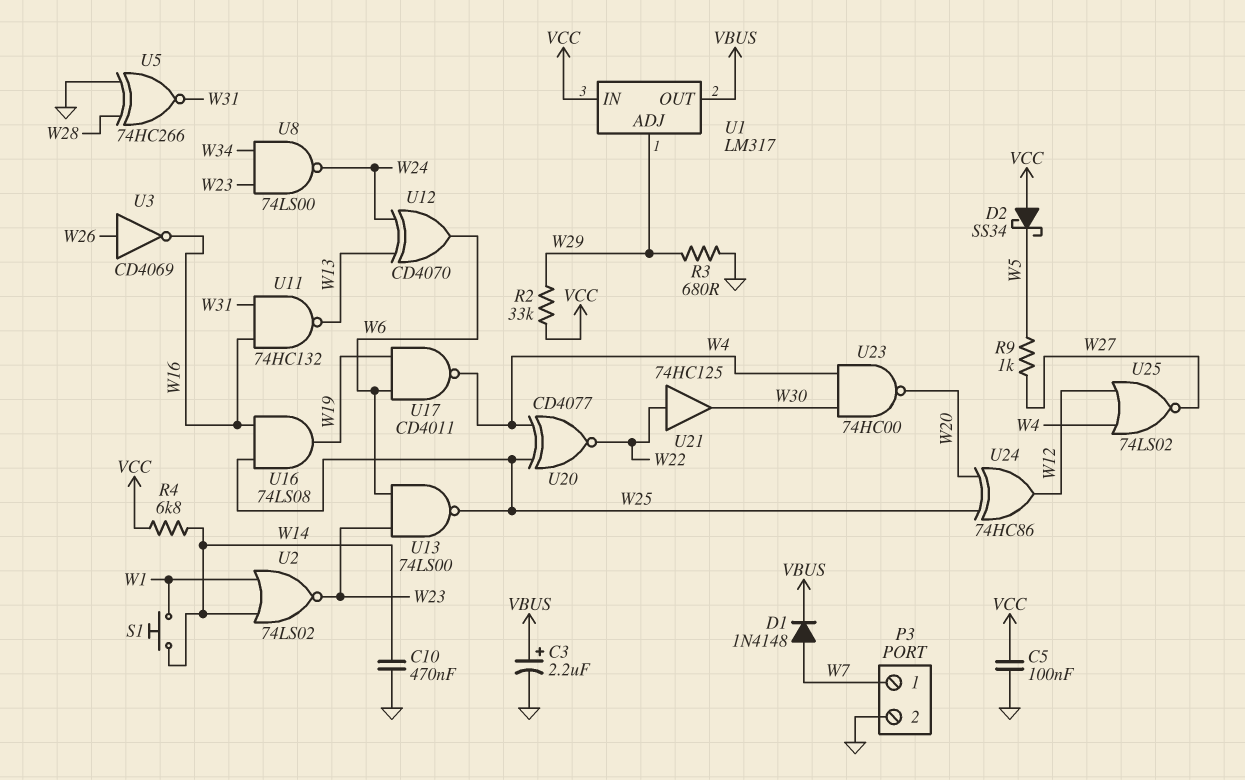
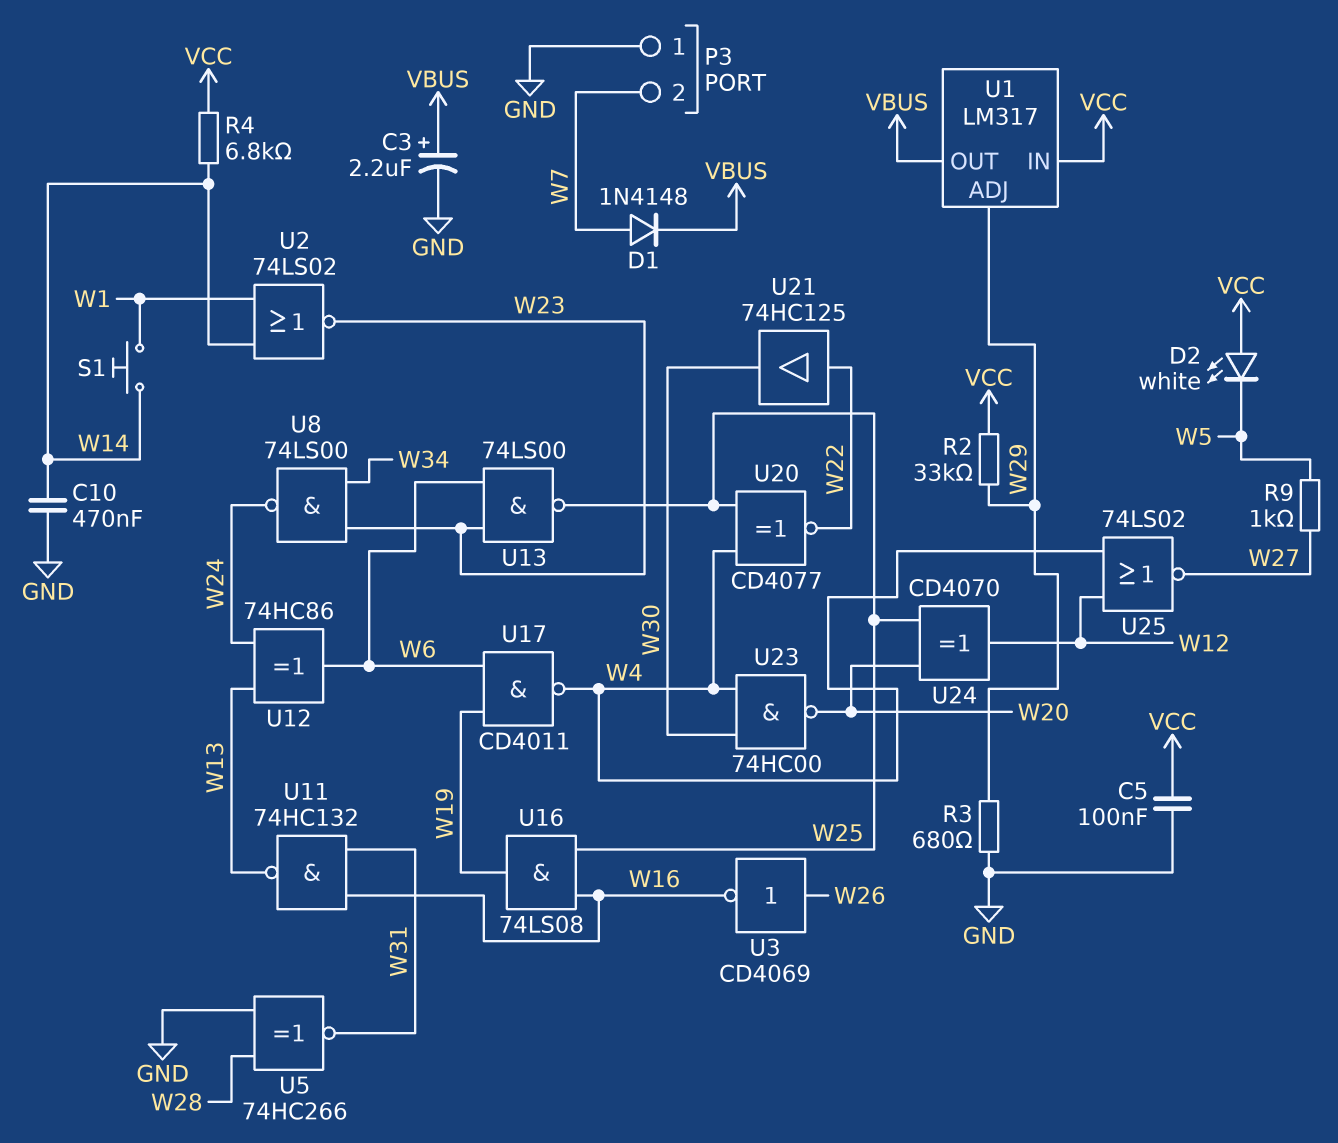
D2: schottky SS34 (A VCC, K W5) -> LED white (A VCC, K W5)
P3 pin 1: W7 -> GND
P3 pin 2: GND -> W7
U12: XOR CD4070 (in W13, in W24, out W6) -> XOR 74HC86 (in W13, in W24, out W6)
U24: XOR 74HC86 (in W20, in W25, out W12) -> XOR CD4070 (in W20, in W25, out W12)

